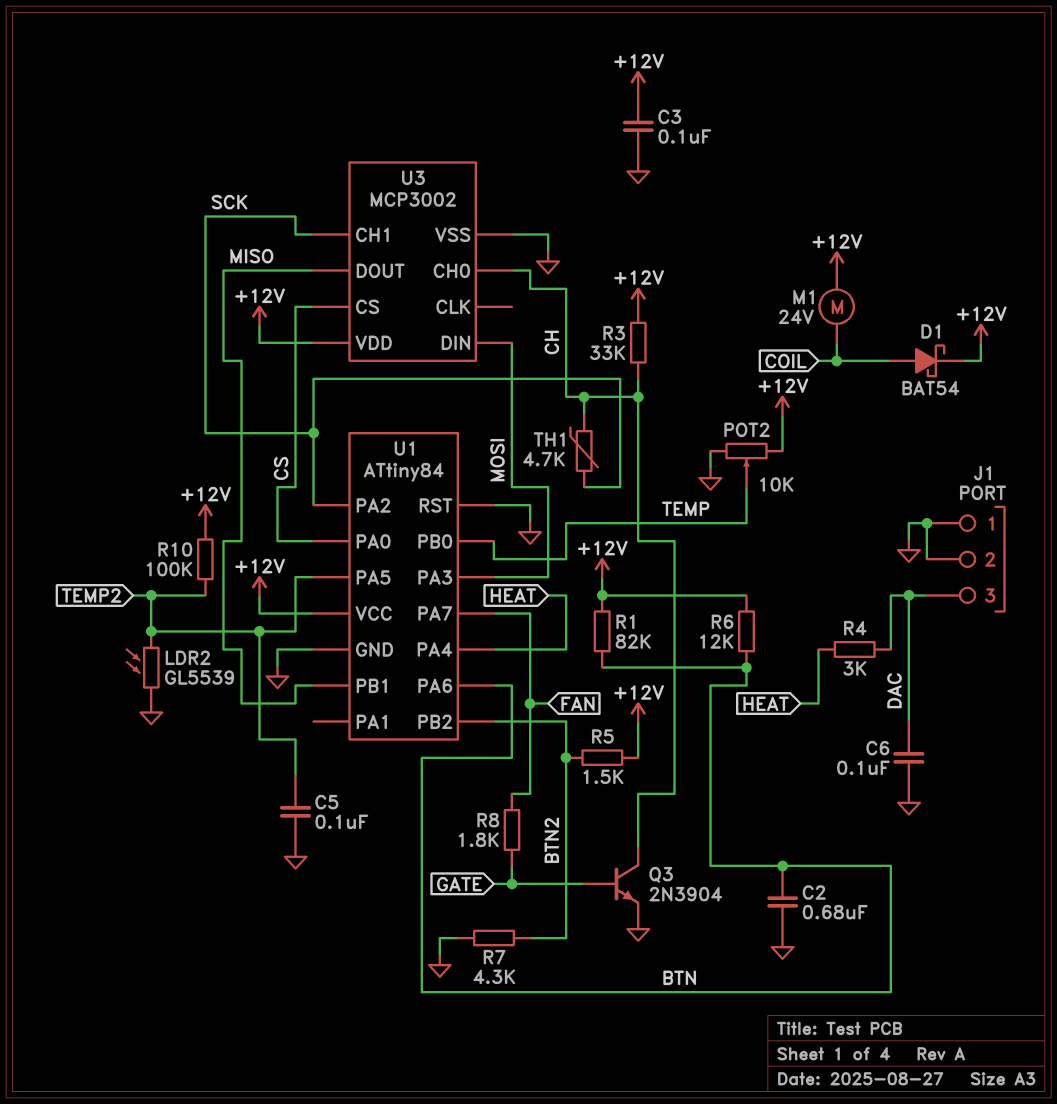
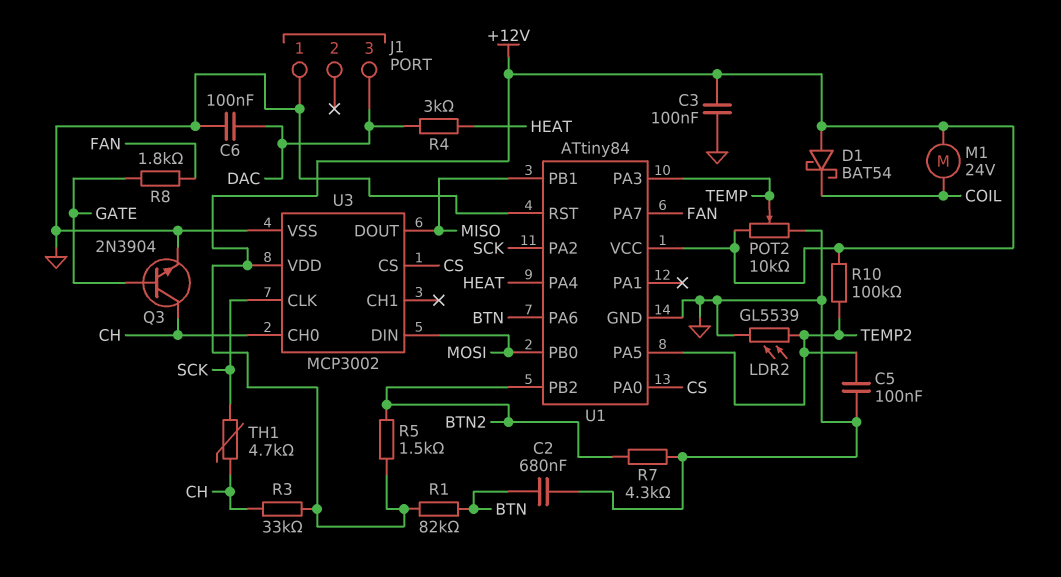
D1: schottky BAT54 (A COIL, K +12V) -> schottky BAT54 (A +12V, K COIL)
J1 pin 2: GND -> none
R6: 12k (+12V, BTN) -> none
U1 pin PA3: MOSI -> TEMP
U1 pin PB0: TEMP -> MOSI
U3 pin CH1: SCK -> none
U3 pin CLK: none -> SCK

